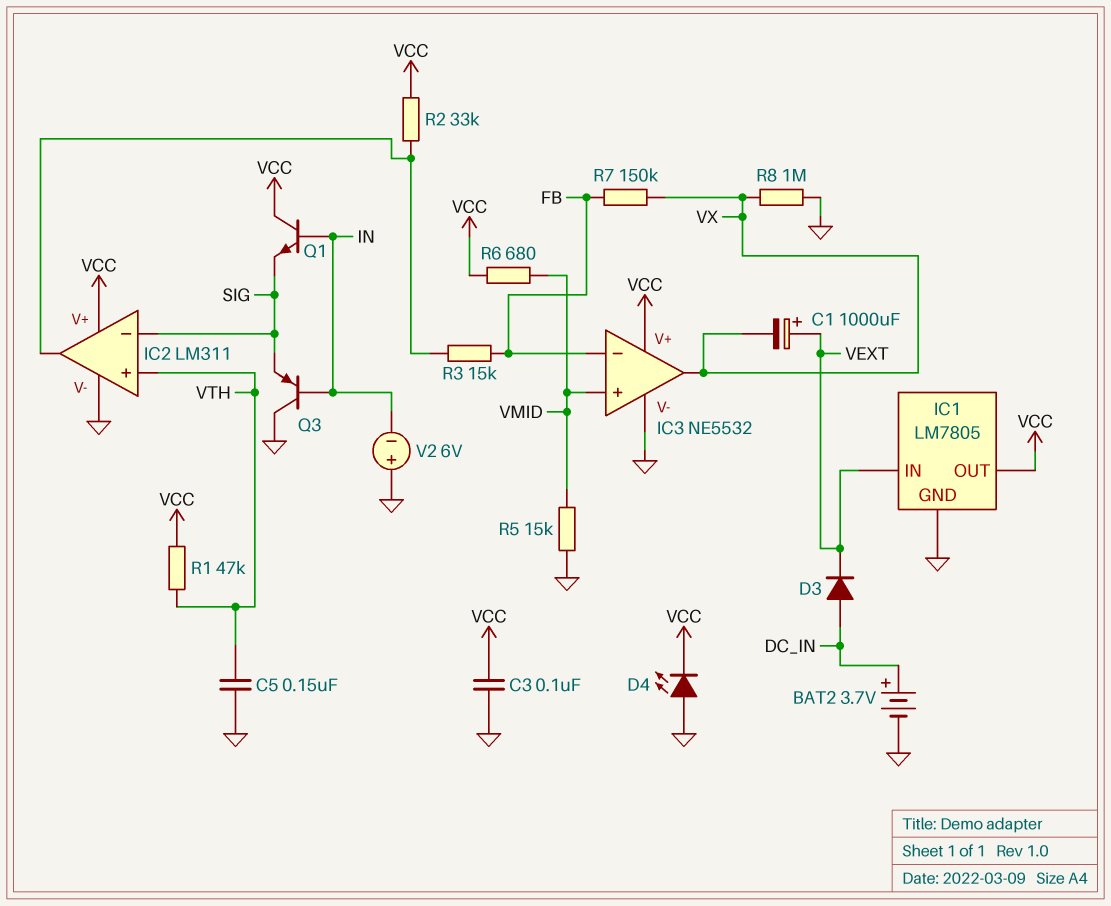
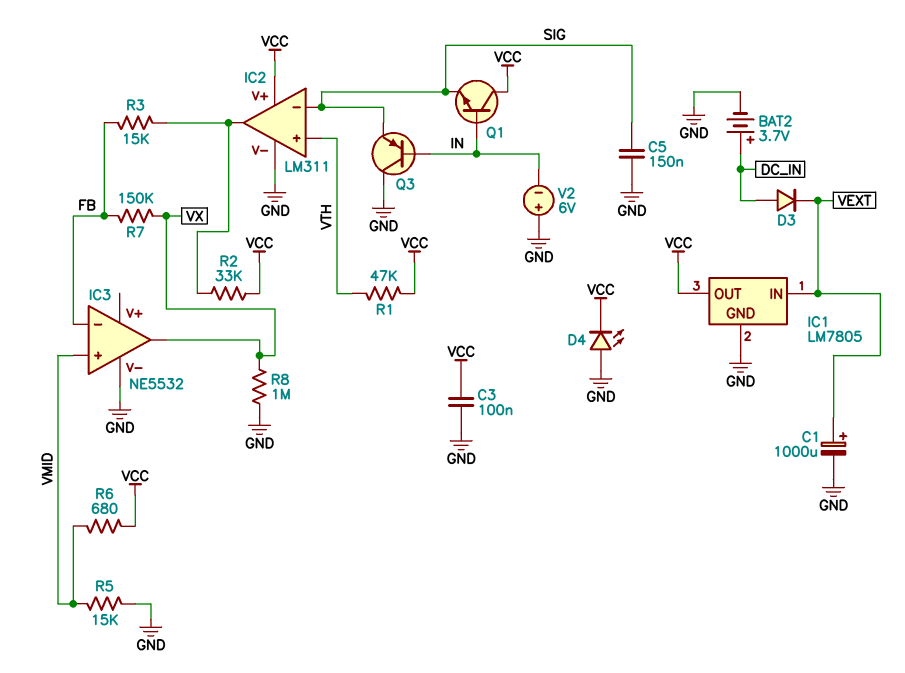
C1: 1000uF (plus VEXT, minus VX) -> 1000uF (plus VEXT, minus GND)
C5: 150nF (GND, VTH) -> 150nF (GND, SIG)
IC3 pin V+: VCC -> none

